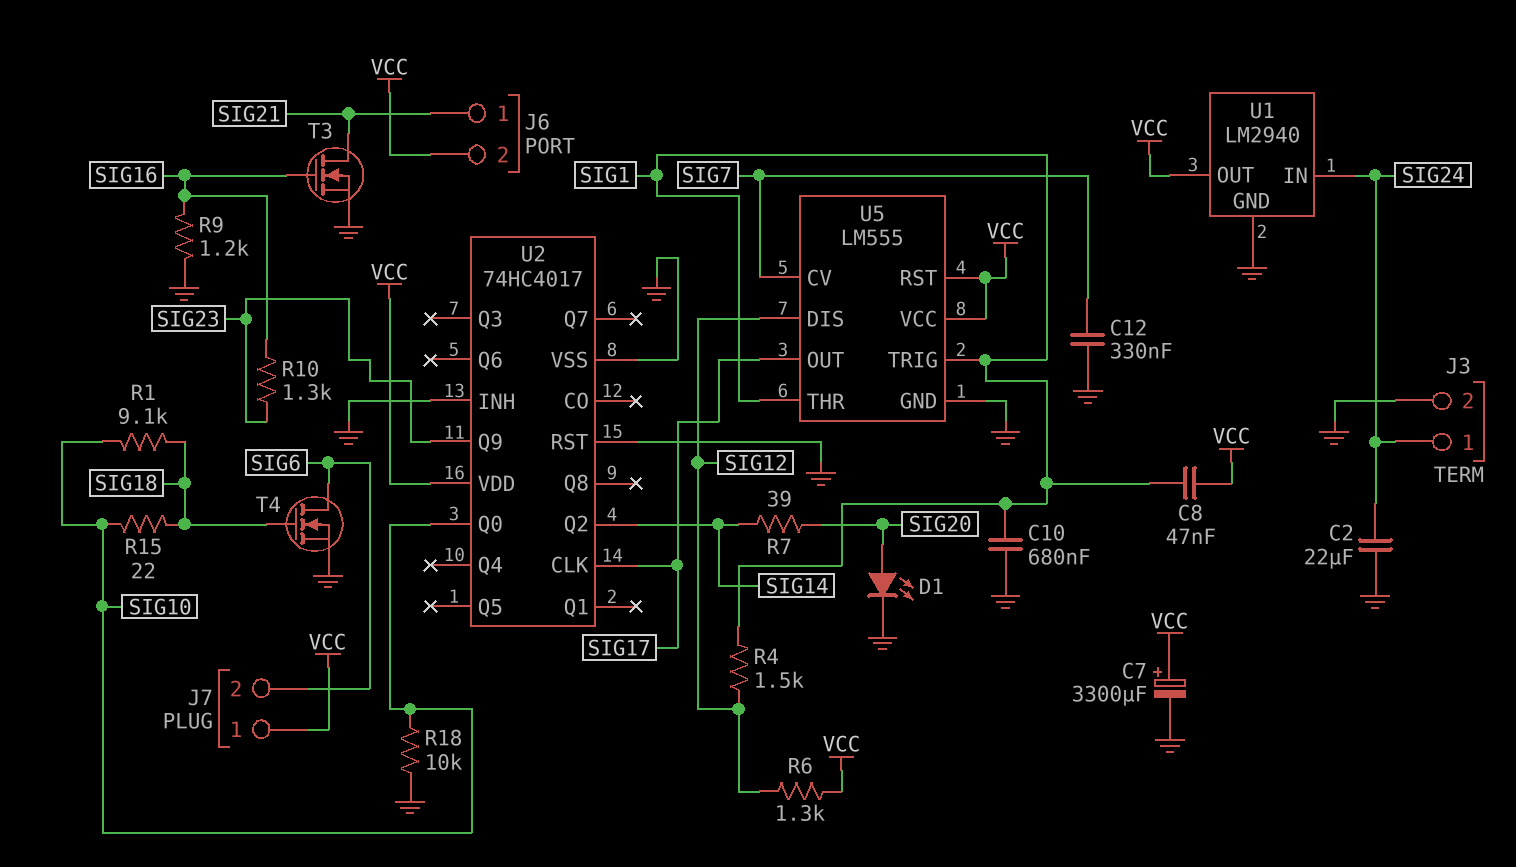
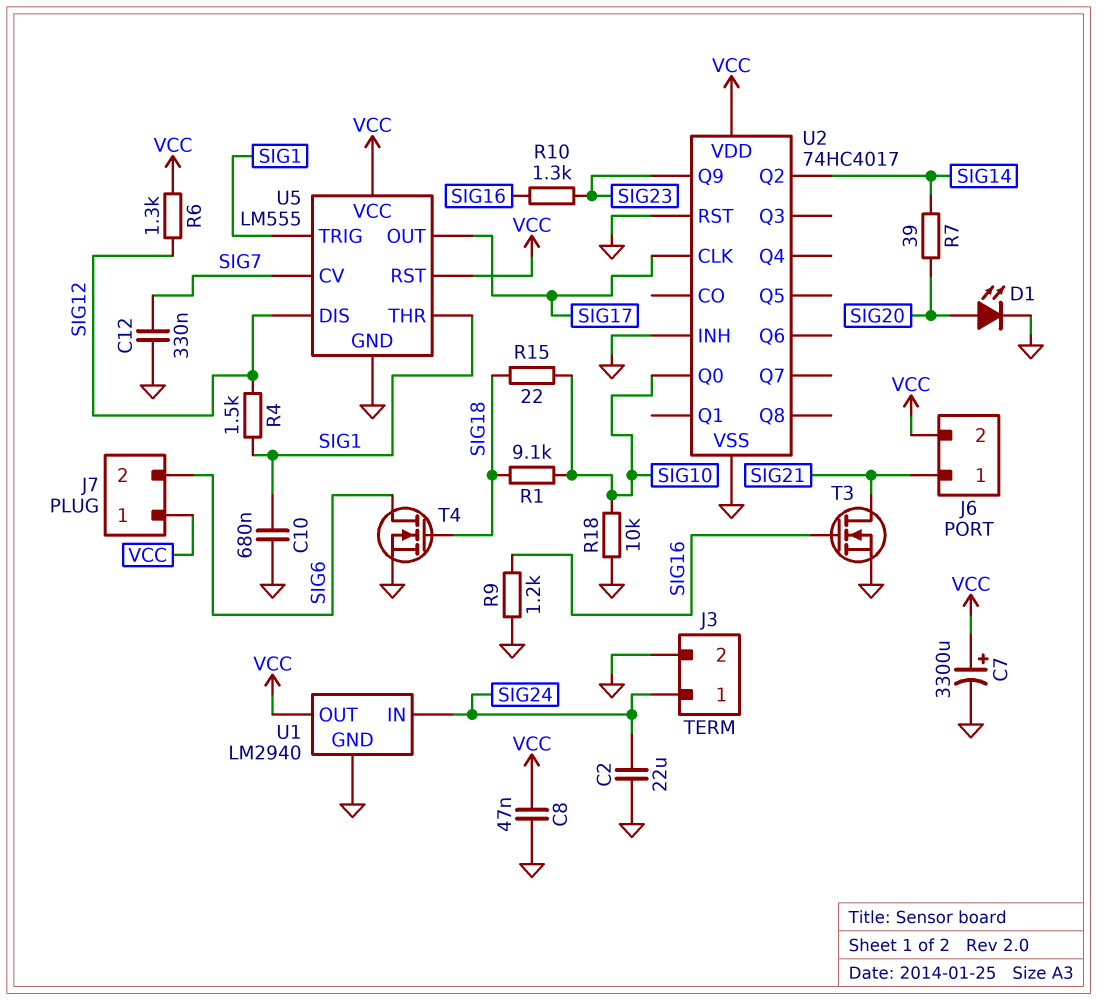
C8: 47nF (SIG1, VCC) -> 47nF (GND, VCC)

